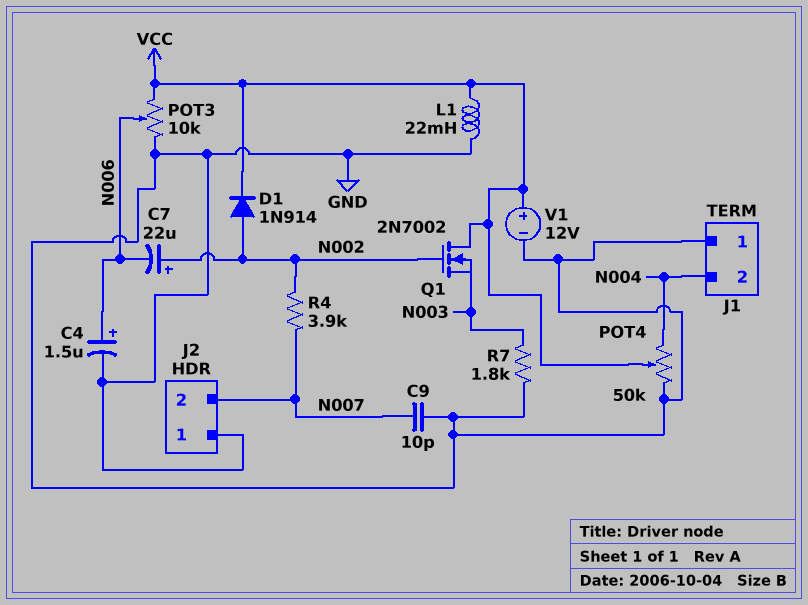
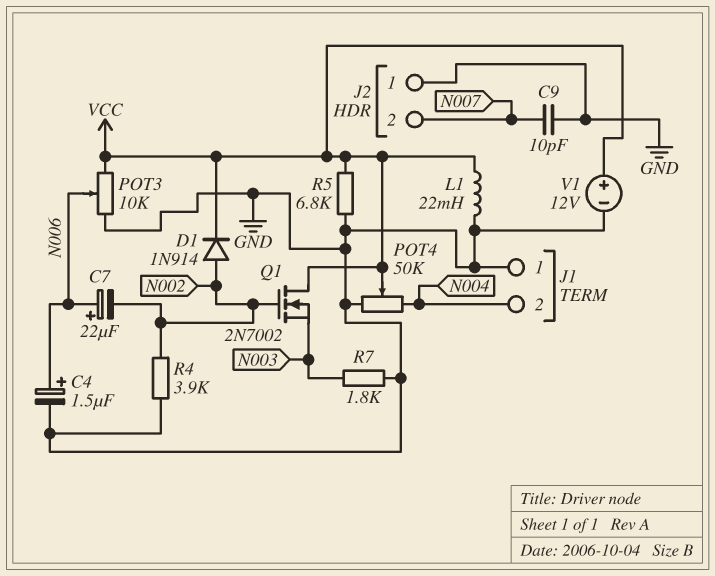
C7: 22uF (plus N002, minus N006) -> 22uF (plus N006, minus N002)
R4: 3.9k (N002, N007) -> 3.9k (GND, N002)
R5: none -> 6.8k (GND, VCC)

